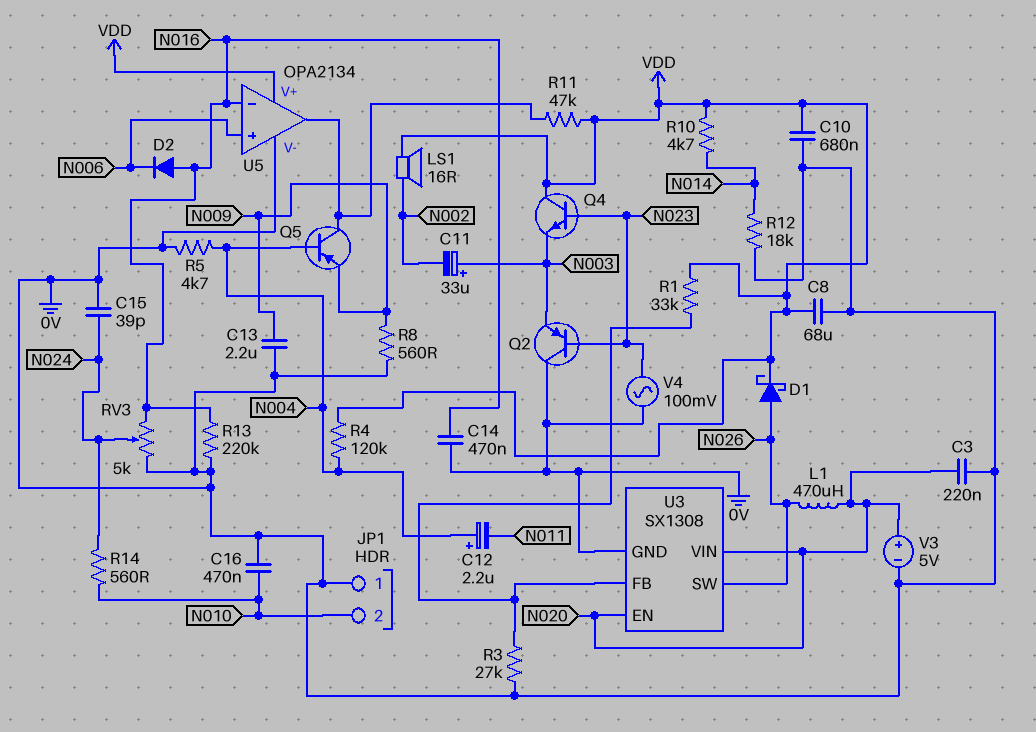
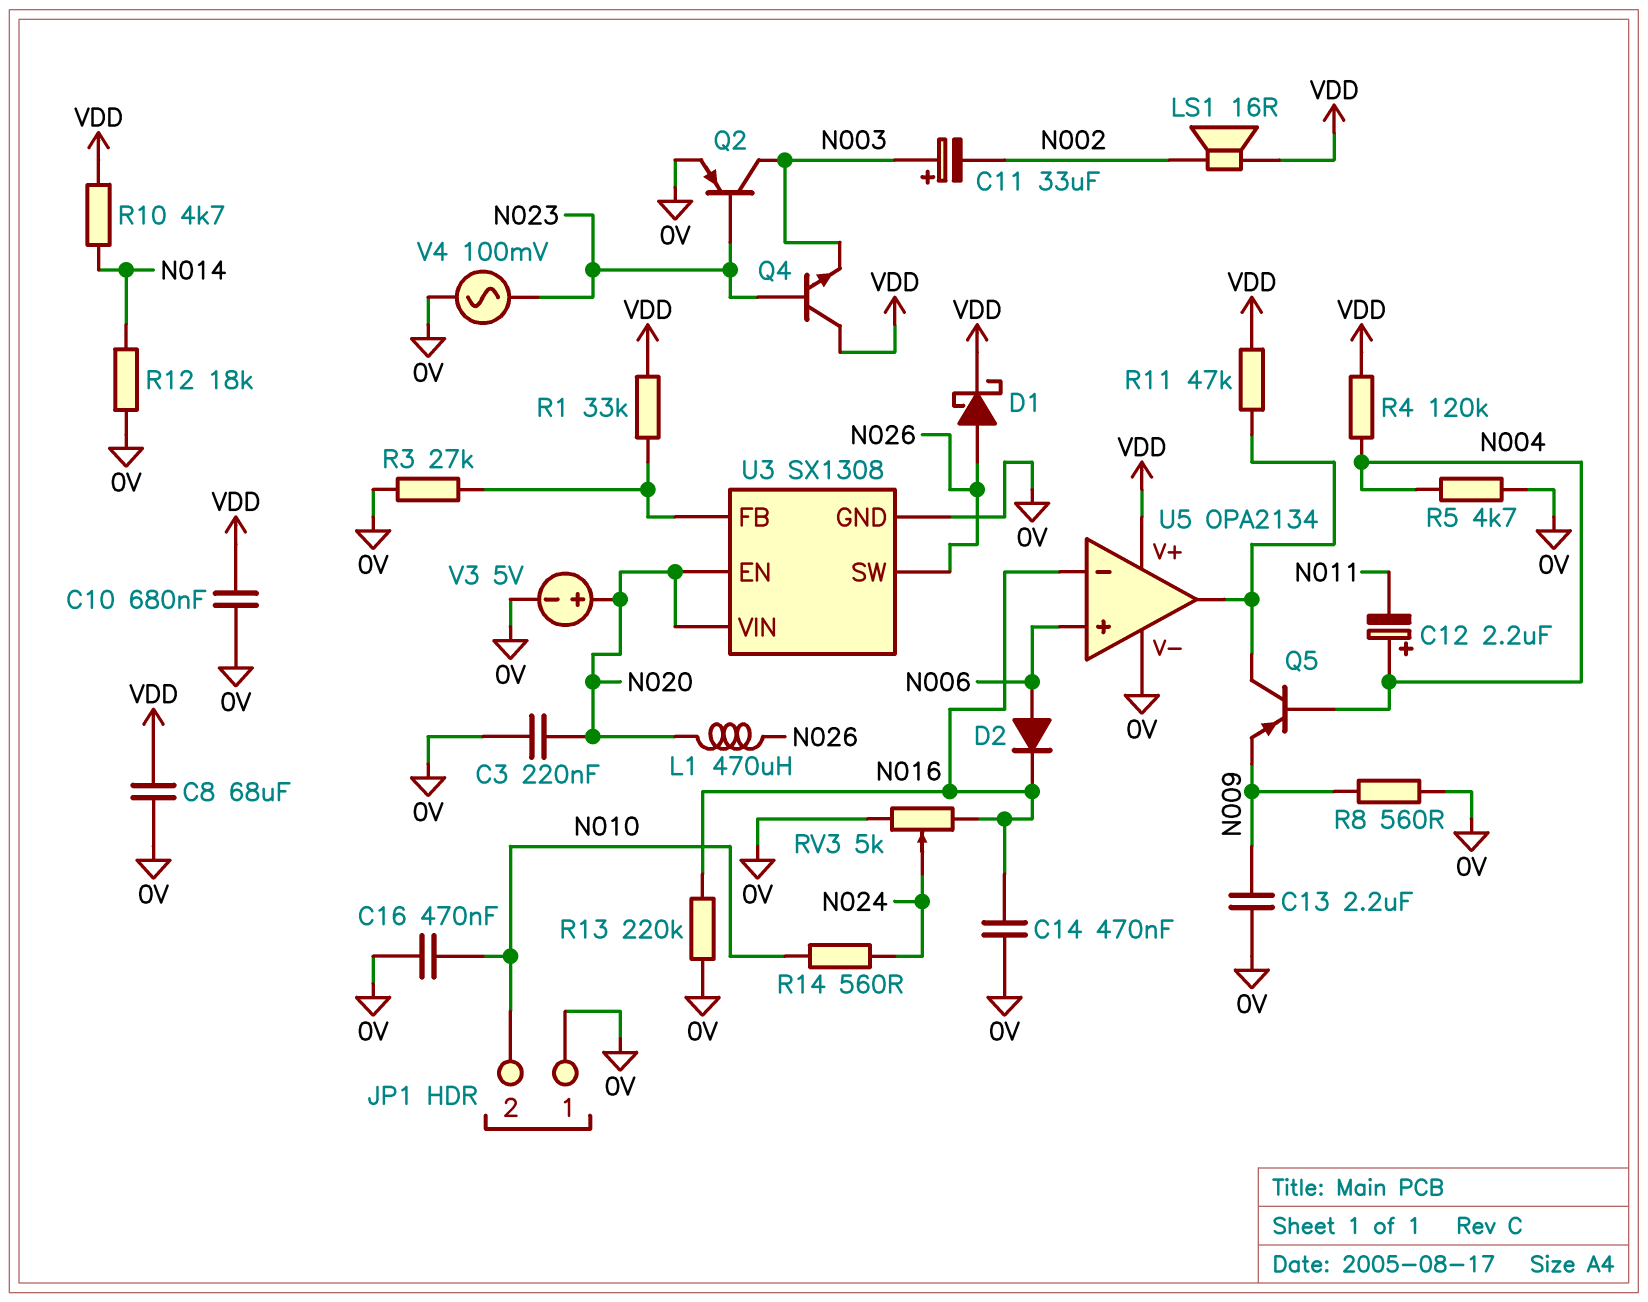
C15: 39pF (0V, N024) -> none
D2: diode (A N016, K N006) -> diode (A N006, K N016)
Q2: PNP (B N023, C 0V, E N003) -> PNP (B N023, C N003, E 0V)

